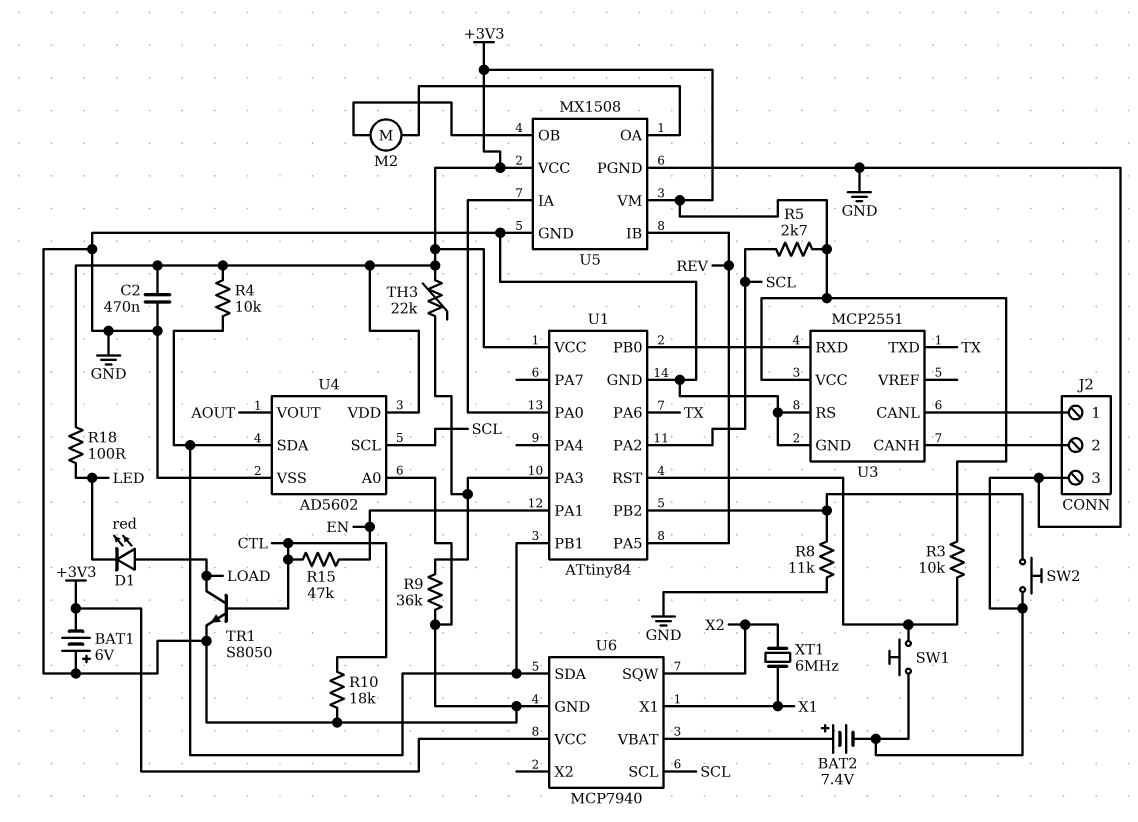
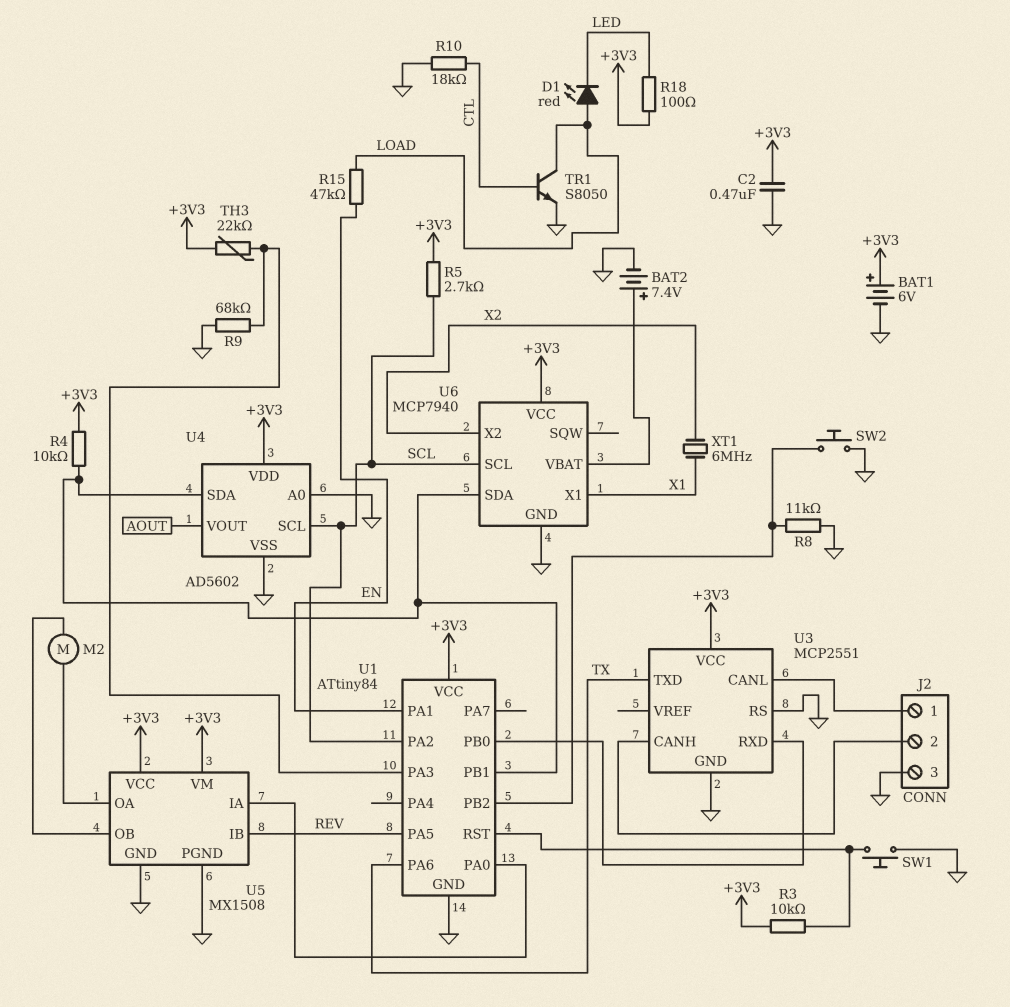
BAT1: 6V (plus GND, minus +3V3) -> 6V (plus +3V3, minus GND)
R9: 36k (GND, U1/PA3) -> 68k (GND, U1/PA3)
R15: 47k (CTL, EN) -> 47k (EN, LOAD)
U6 pin SQW: X2 -> none
U6 pin X2: none -> X2

